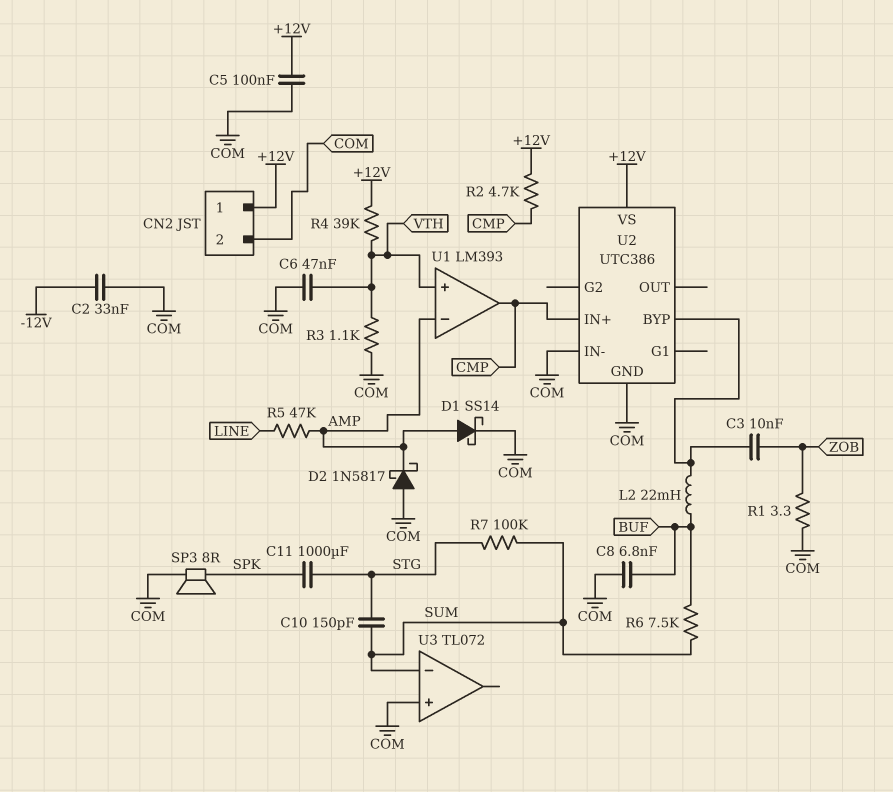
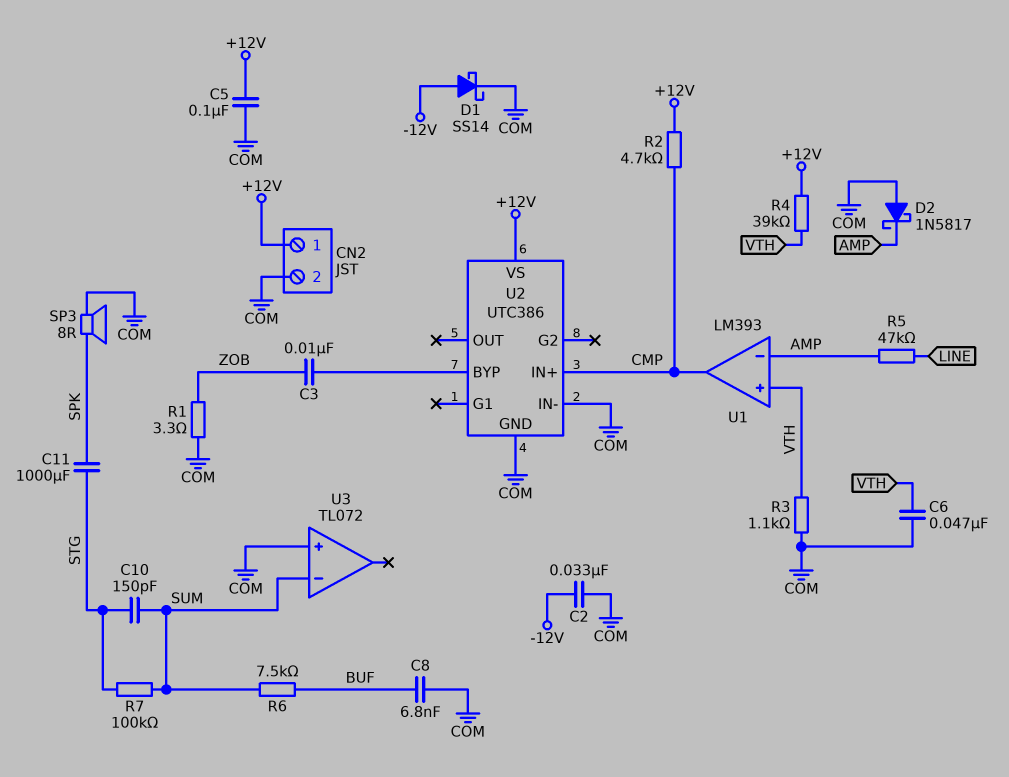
D1: schottky SS14 (A AMP, K COM) -> schottky SS14 (A -12V, K COM)
L2: 22mH (BUF, U2/BYP) -> none

